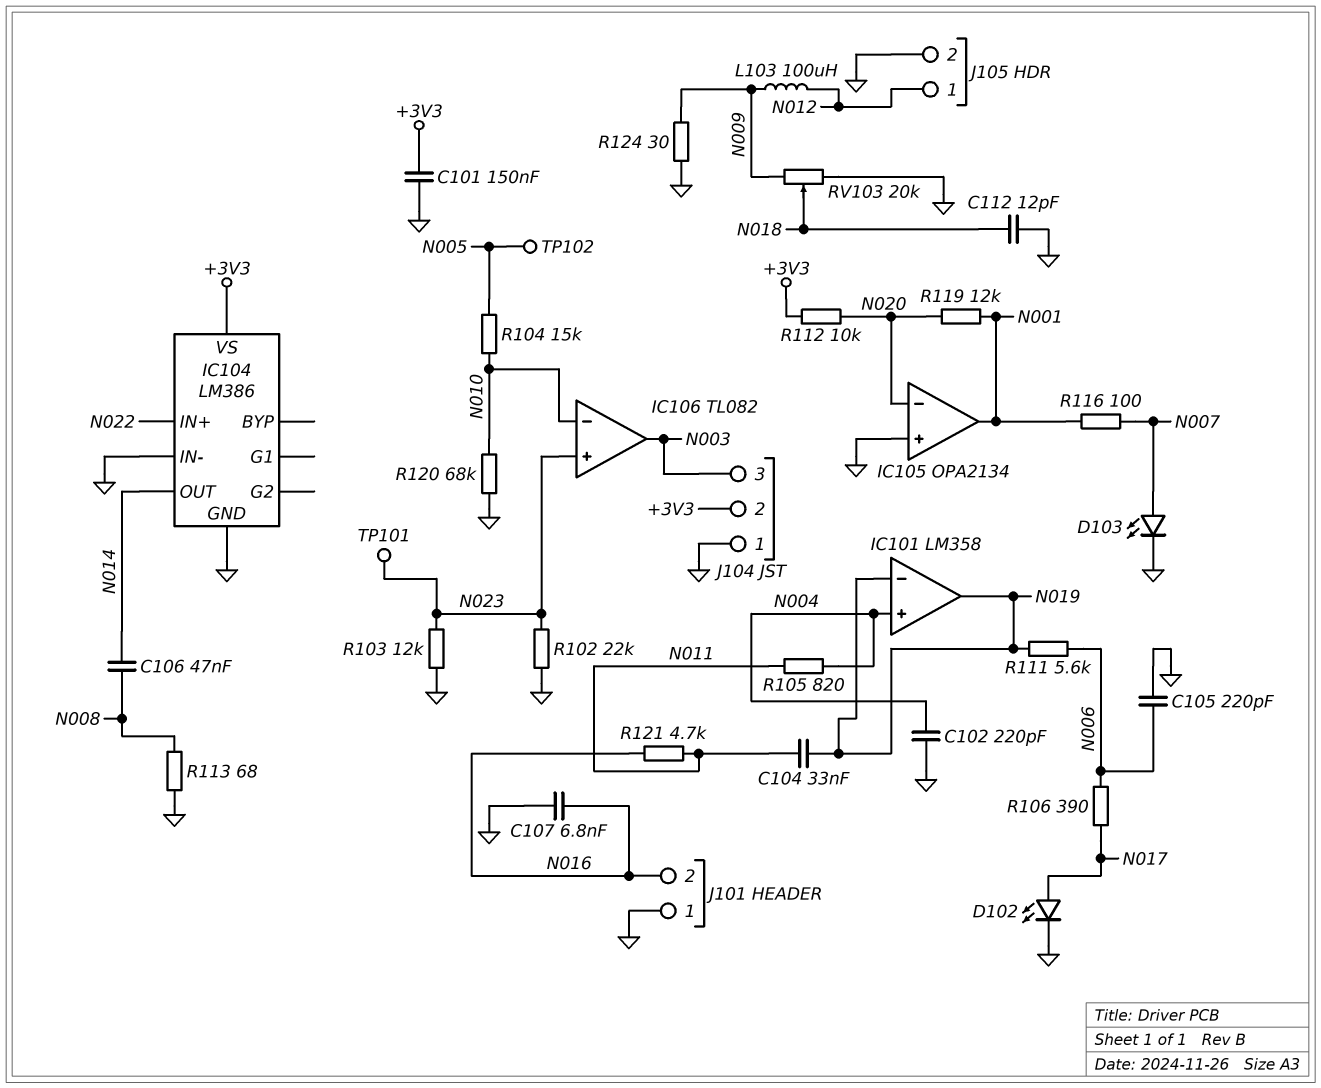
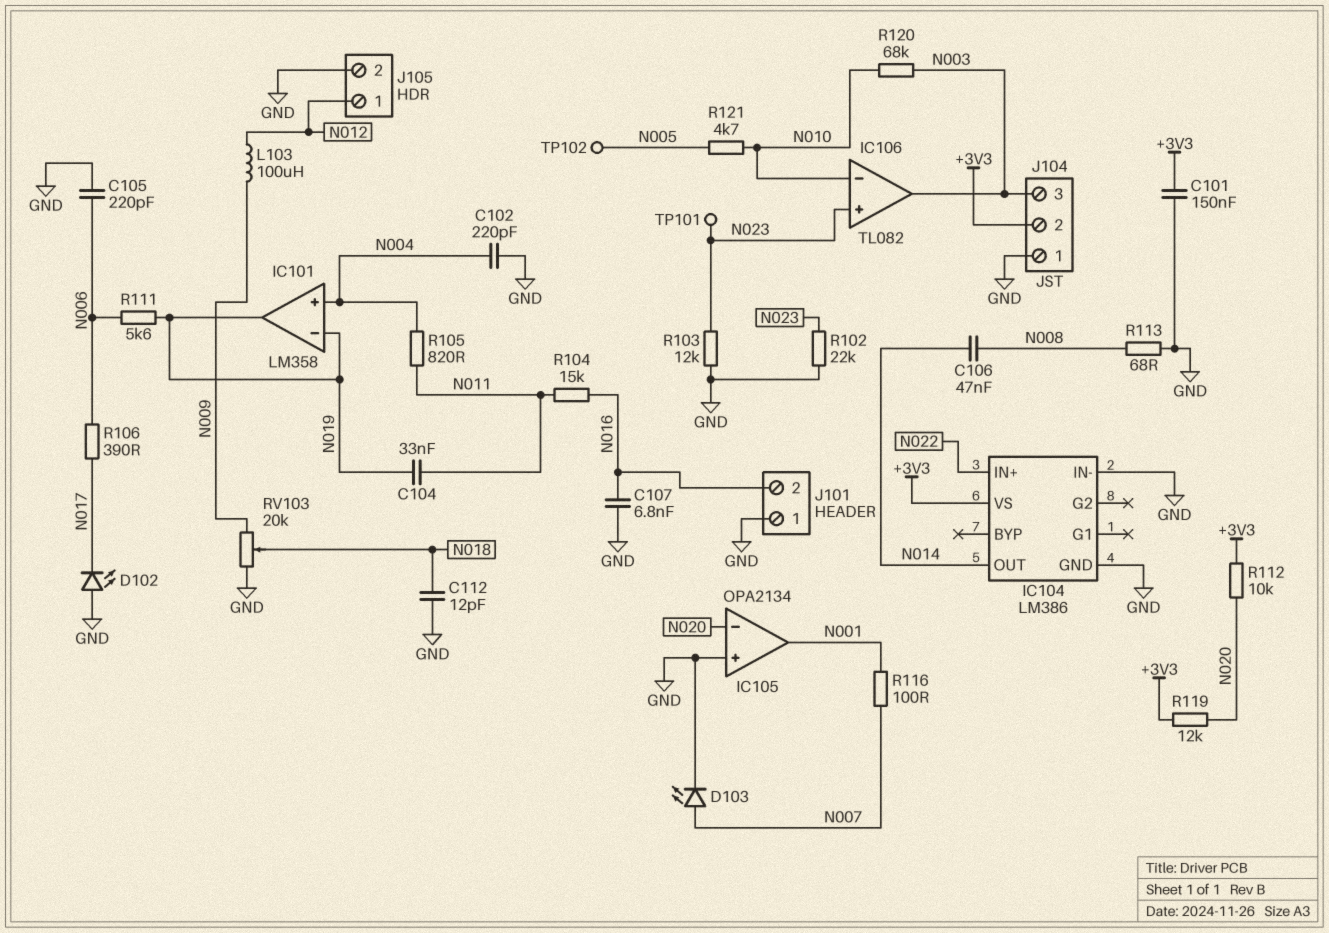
D102: LED (A N017, K GND) -> LED (A GND, K N017)
R104: 15k (N005, N010) -> 15k (N011, N016)
R119: 12k (N001, N020) -> 12k (+3V3, N020)
R120: 68k (GND, N010) -> 68k (N003, N010)
R121: 4.7k (N011, N016) -> 4.7k (N005, N010)
R124: 30 (GND, N009) -> none

